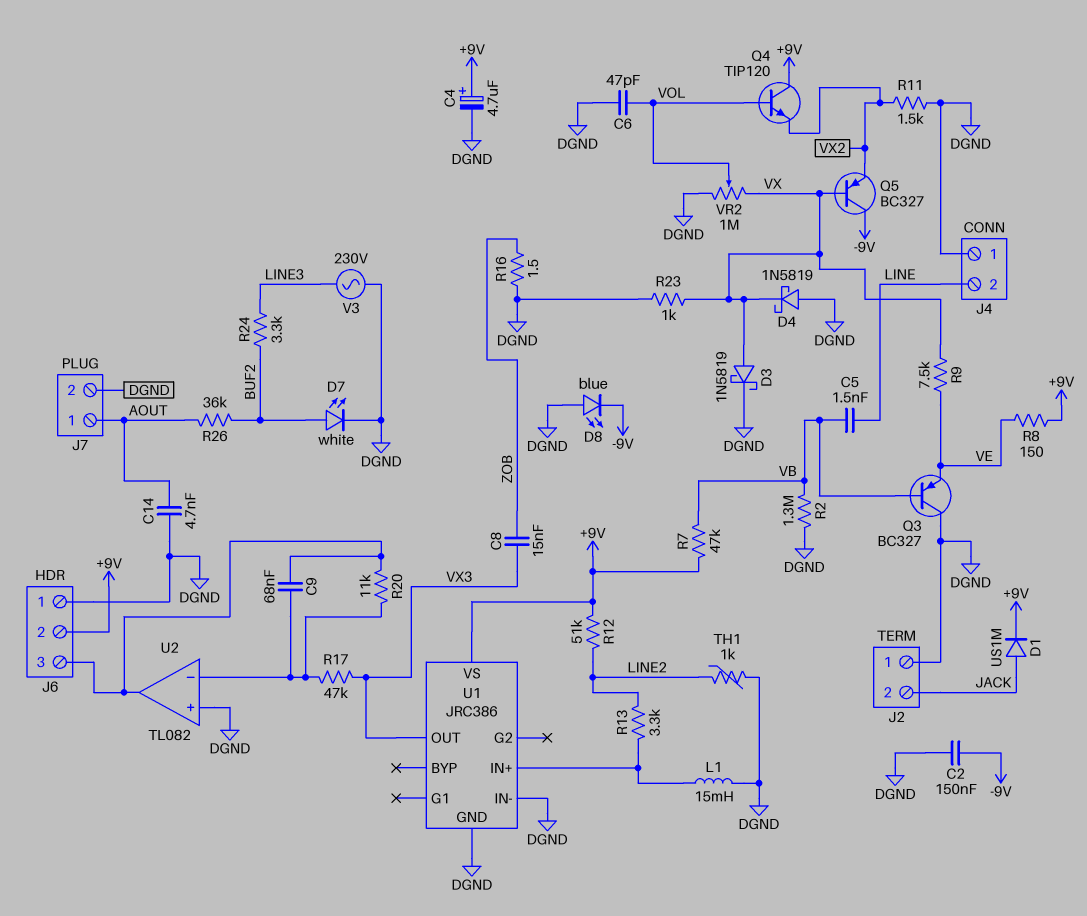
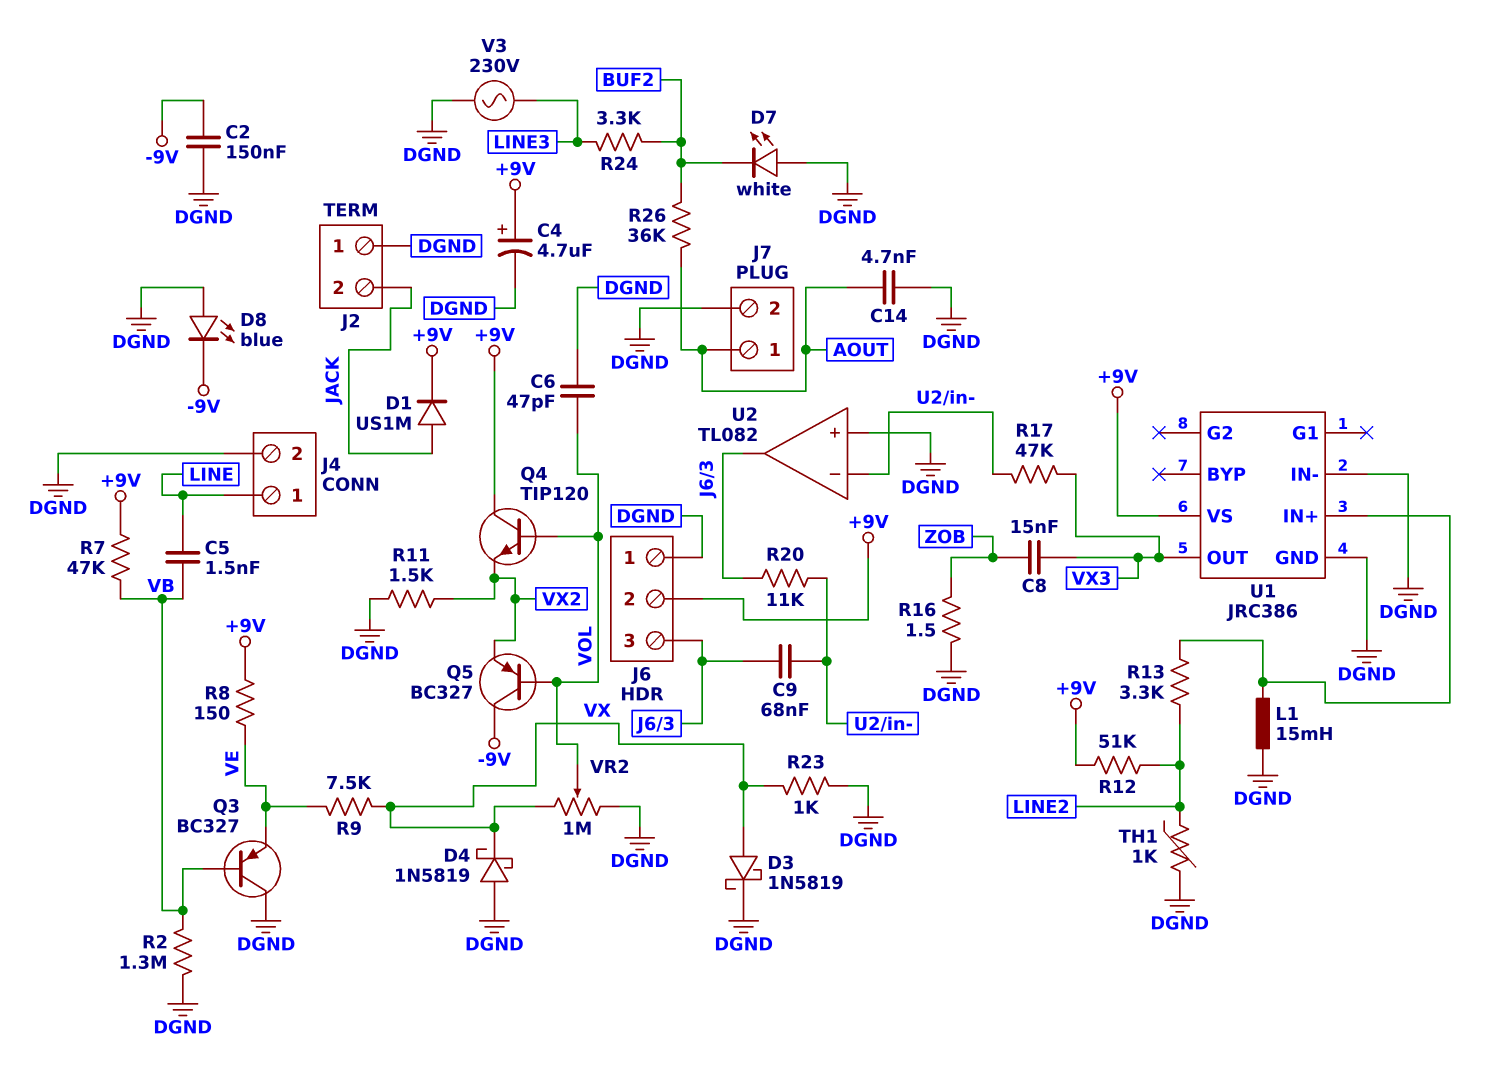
D7: LED white (A BUF2, K DGND) -> LED white (A DGND, K BUF2)
J4 pin 1: DGND -> LINE
J4 pin 2: LINE -> DGND
Q5: PNP BC327 (B VX, C -9V, E VX2) -> PNP BC327 (B VOL, C -9V, E VX2)

